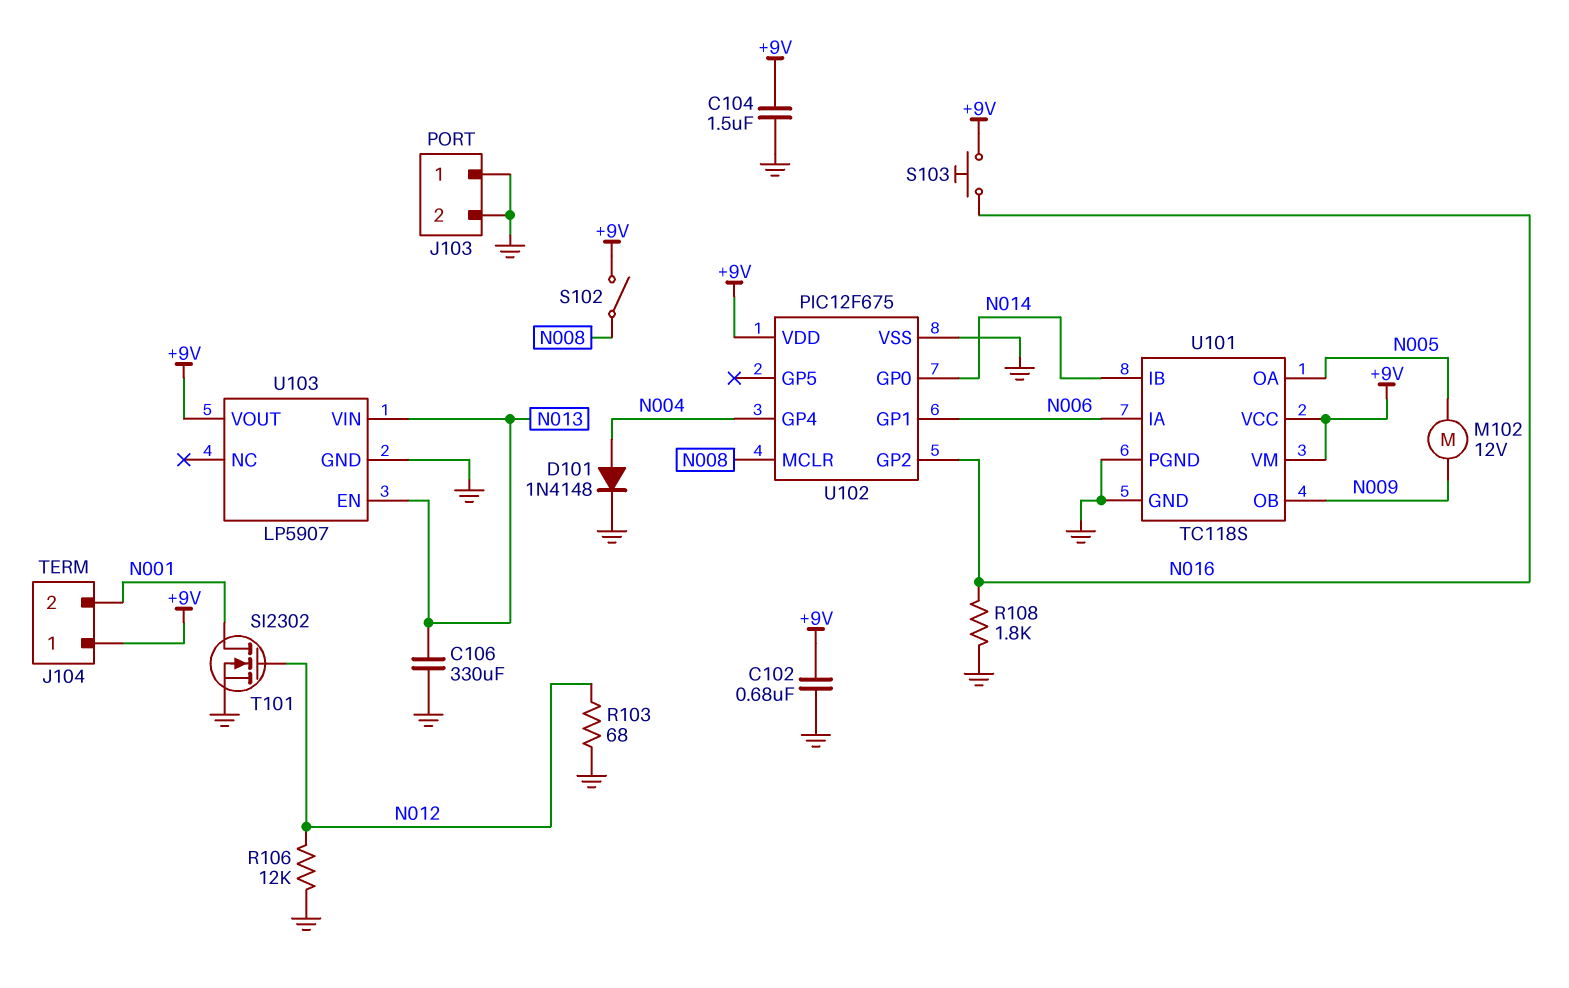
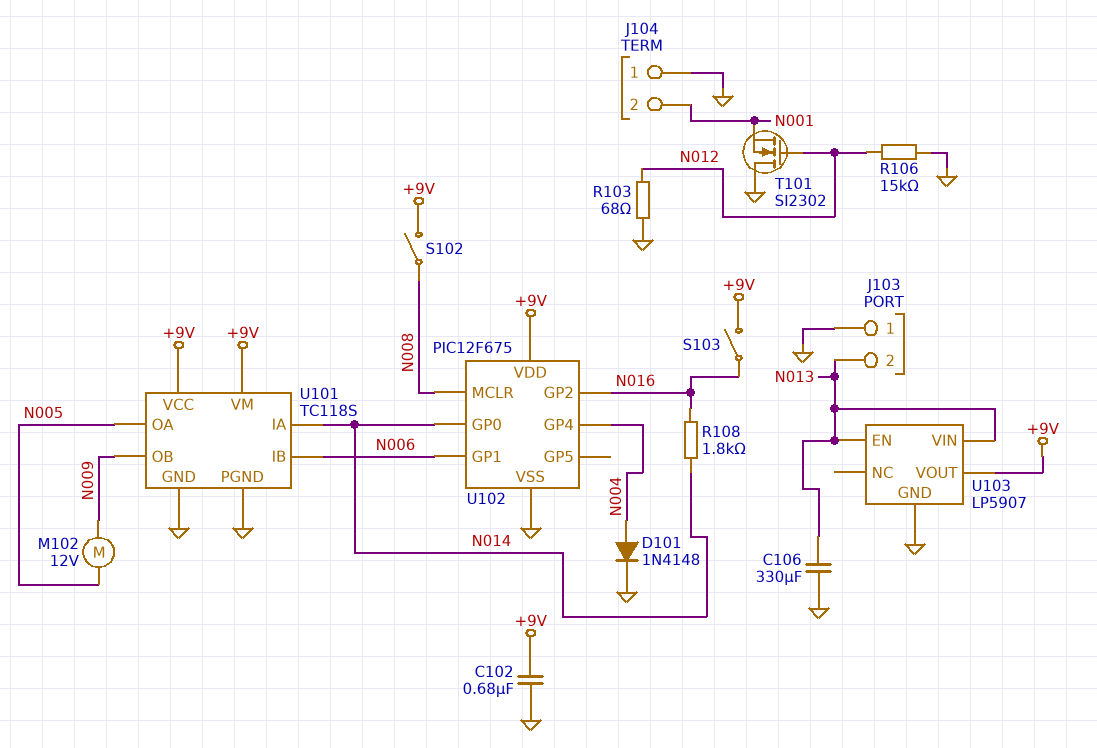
C104: 1.5uF (+9V, GND) -> none
J103 pin 2: GND -> N013
J104 pin 1: +9V -> GND
R106: 12k (GND, N012) -> 15k (GND, N012)
R108: 1.8k (GND, N016) -> 1.8k (N014, N016)
S103: button (+9V, N016) -> switch (+9V, N016)
T101: NMOS SI2302 (G N012, D N001, S GND) -> NMOS SI2302 (G N012, D GND, S N001)
U101 pin IA: N006 -> N014
U101 pin IB: N014 -> N006

